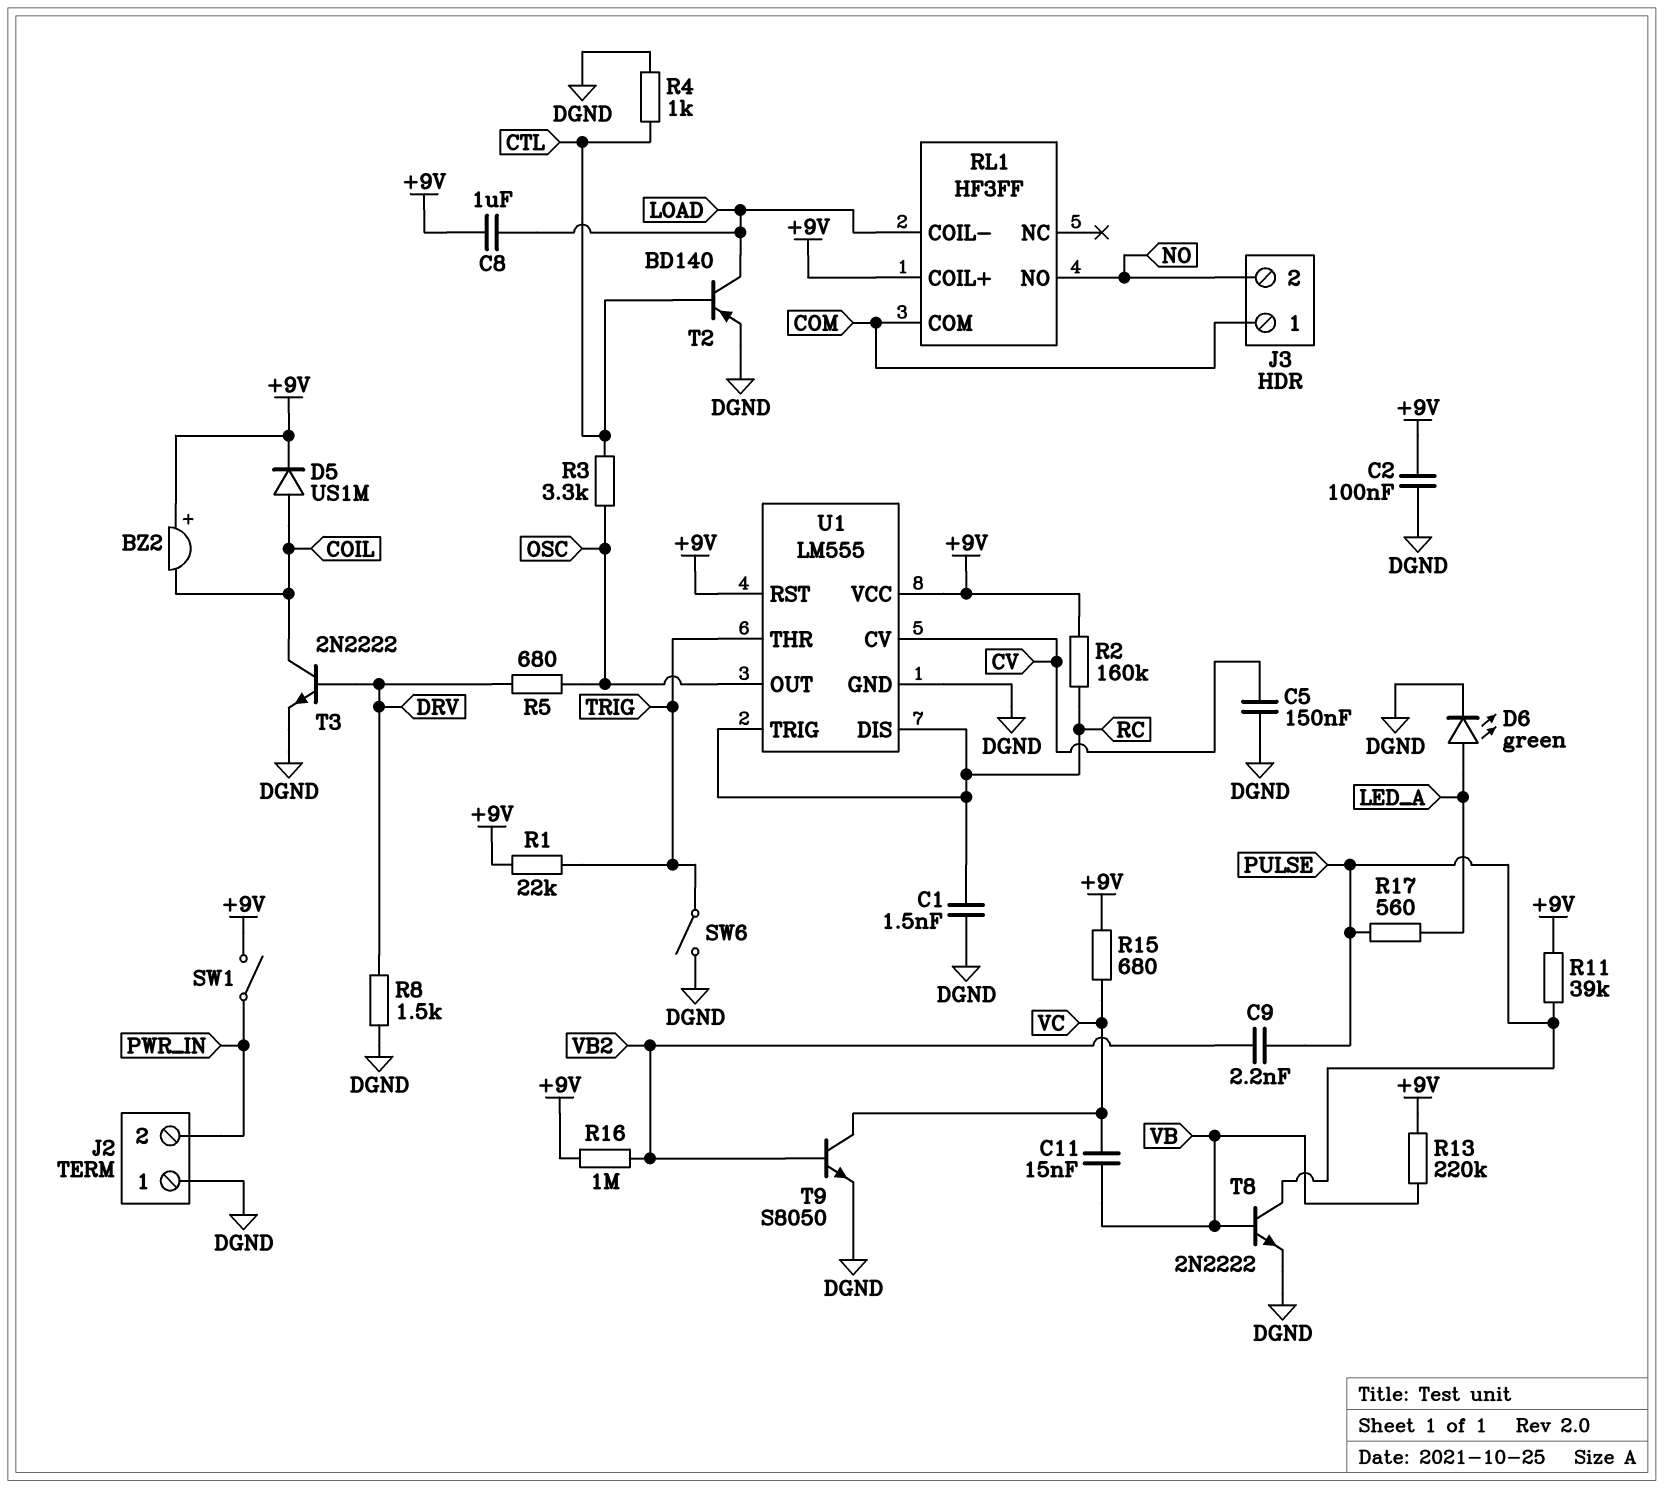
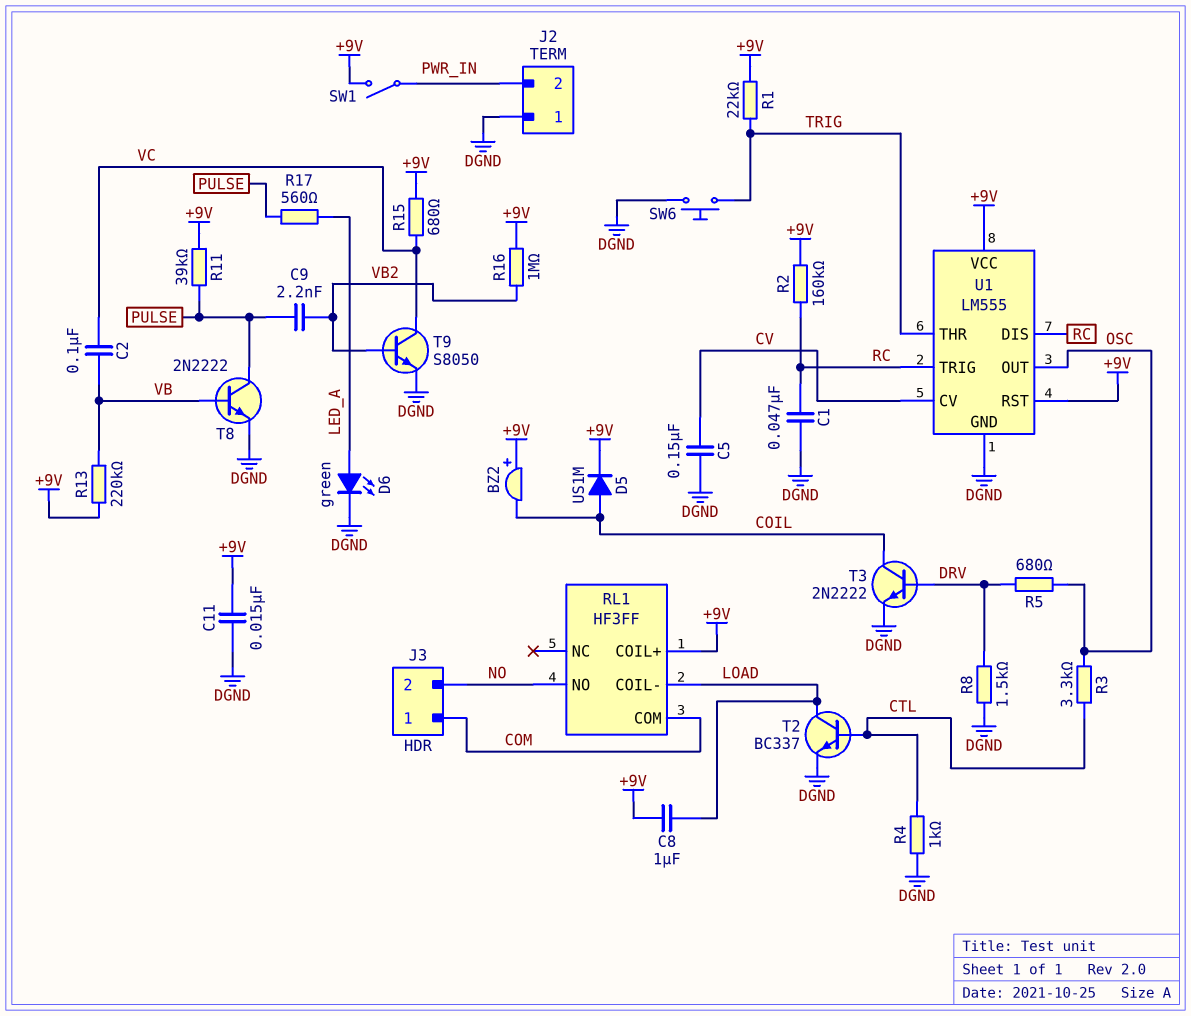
C1: 1.5nF (DGND, RC) -> 47nF (DGND, RC)
C2: 100nF (+9V, DGND) -> 100nF (VB, VC)
C11: 15nF (VB, VC) -> 15nF (+9V, DGND)
SW6: switch (DGND, TRIG) -> button (DGND, TRIG)
T2: PNP BD140 (B CTL, C LOAD, E DGND) -> NPN BC337 (B CTL, C LOAD, E DGND)

